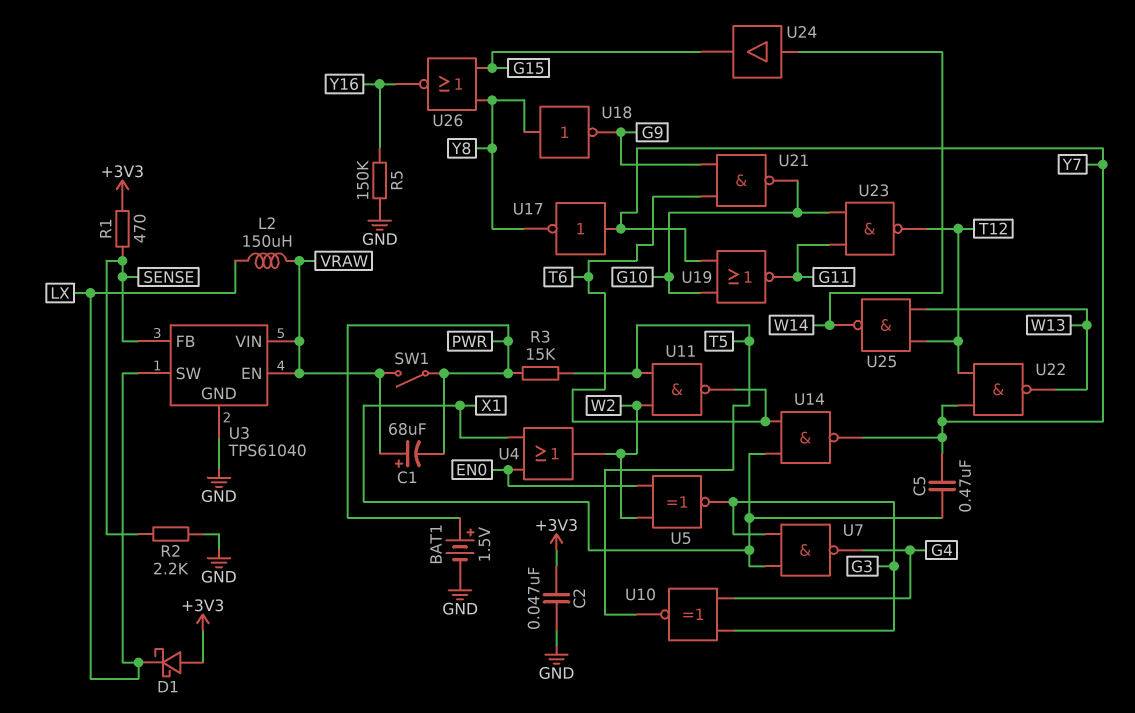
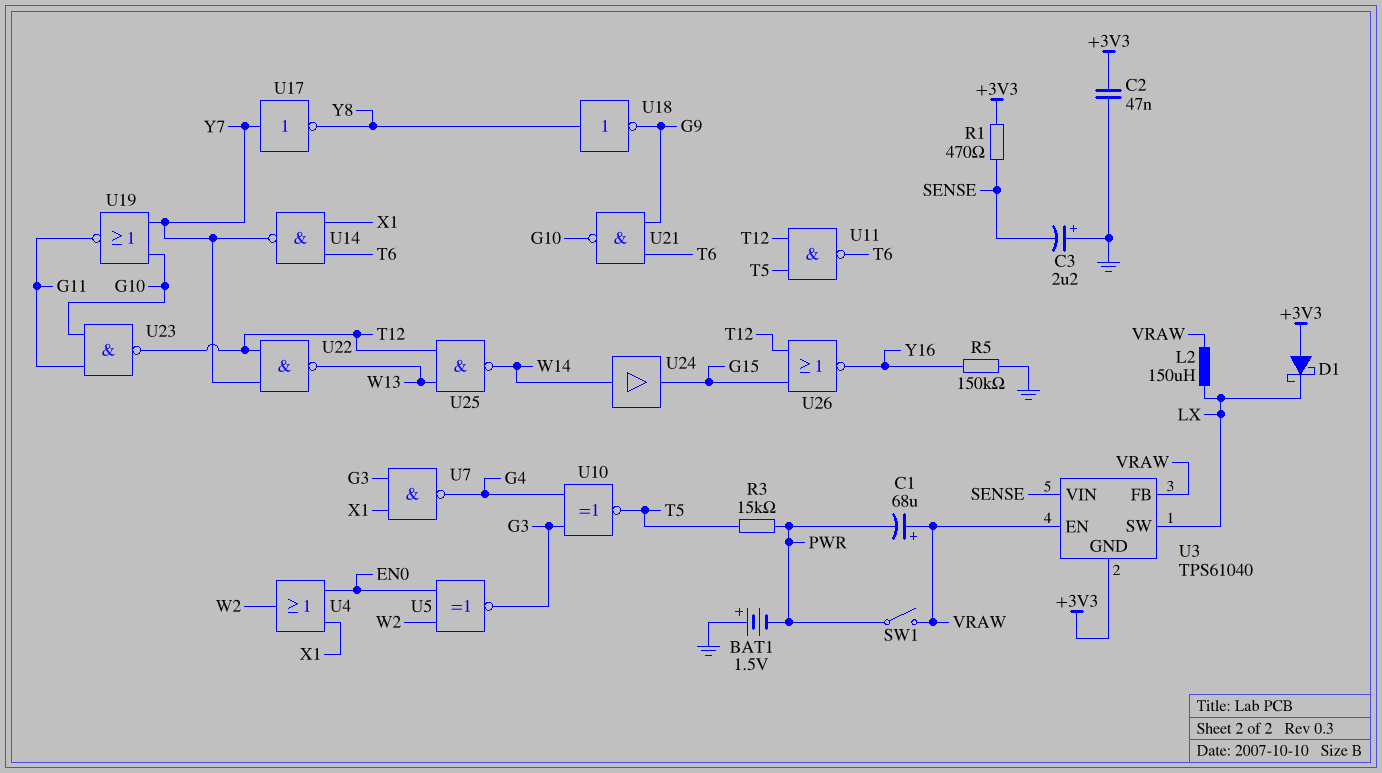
BAT1: 1.5V (plus PWR, minus GND) -> 1.5V (plus GND, minus PWR)
C3: none -> 2.2uF (plus GND, minus SENSE)
C5: 470nF (X1, Y7) -> none
R2: 2.2k (GND, SENSE) -> none
U3 pin FB: SENSE -> VRAW
U3 pin GND: GND -> +3V3
U3 pin VIN: VRAW -> SENSE
U11: NAND (in T5, in W2, out T6) -> NAND (in T5, in T12, out T6)
U26: NOR (in G15, in Y8, out Y16) -> NOR (in G15, in T12, out Y16)

